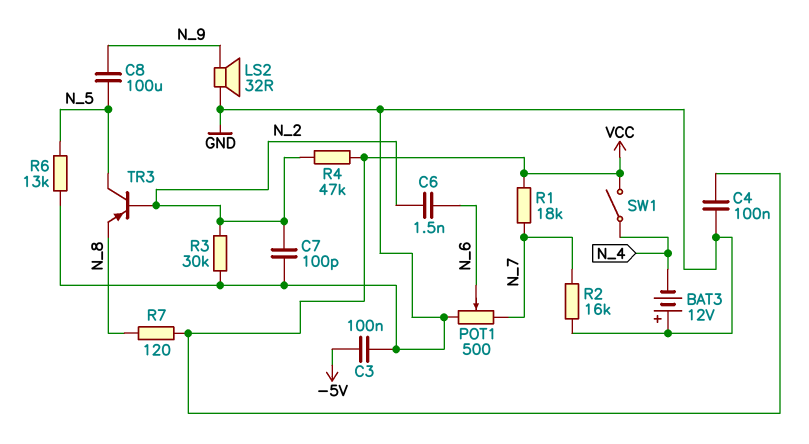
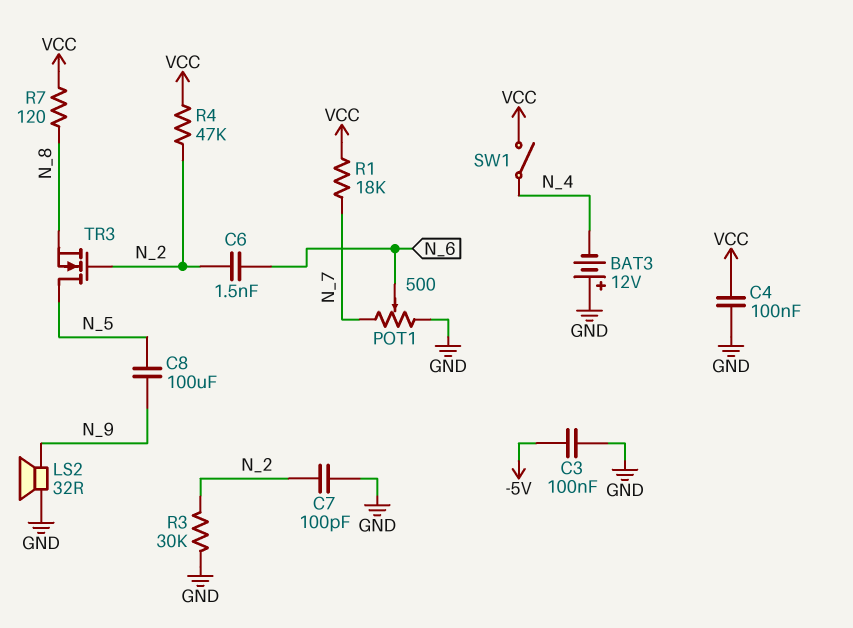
R2: 16k (GND, N_7) -> none
R6: 13k (GND, N_5) -> none
TR3: PNP (B N_2, C N_5, E N_8) -> NMOS (G N_2, D N_5, S N_8)

